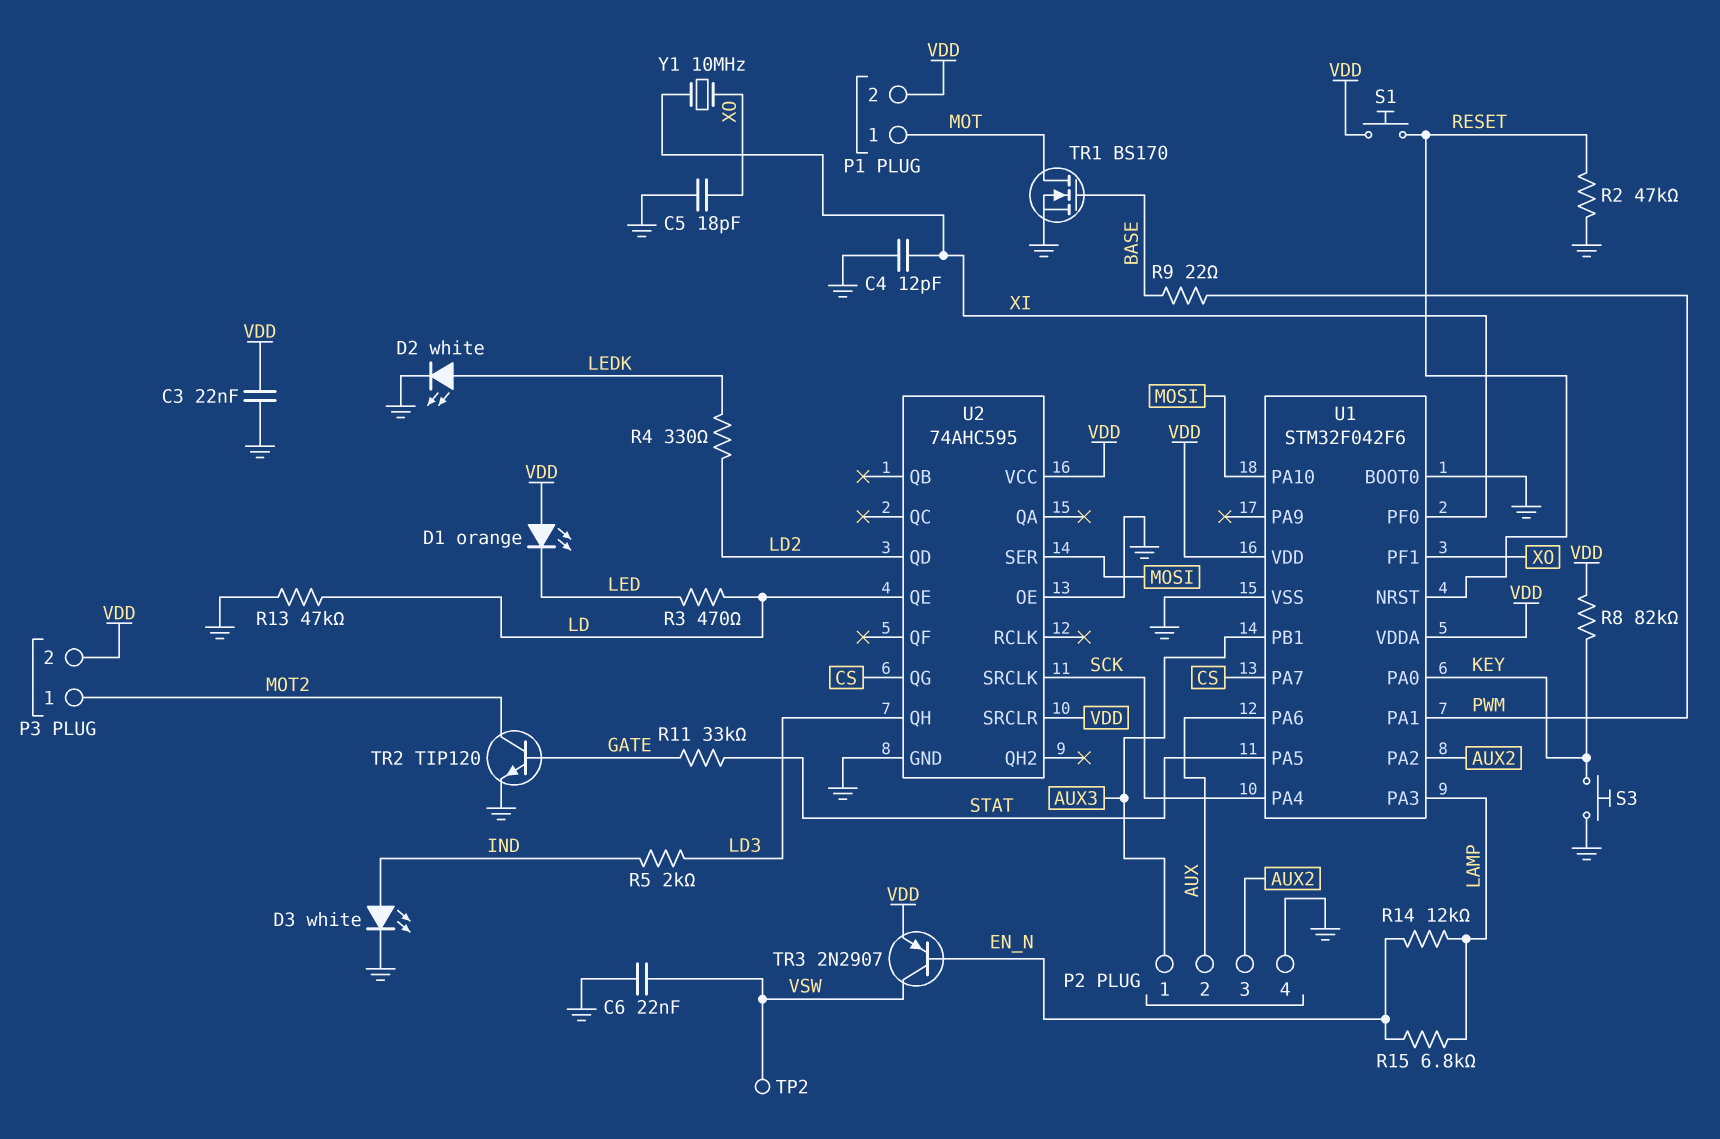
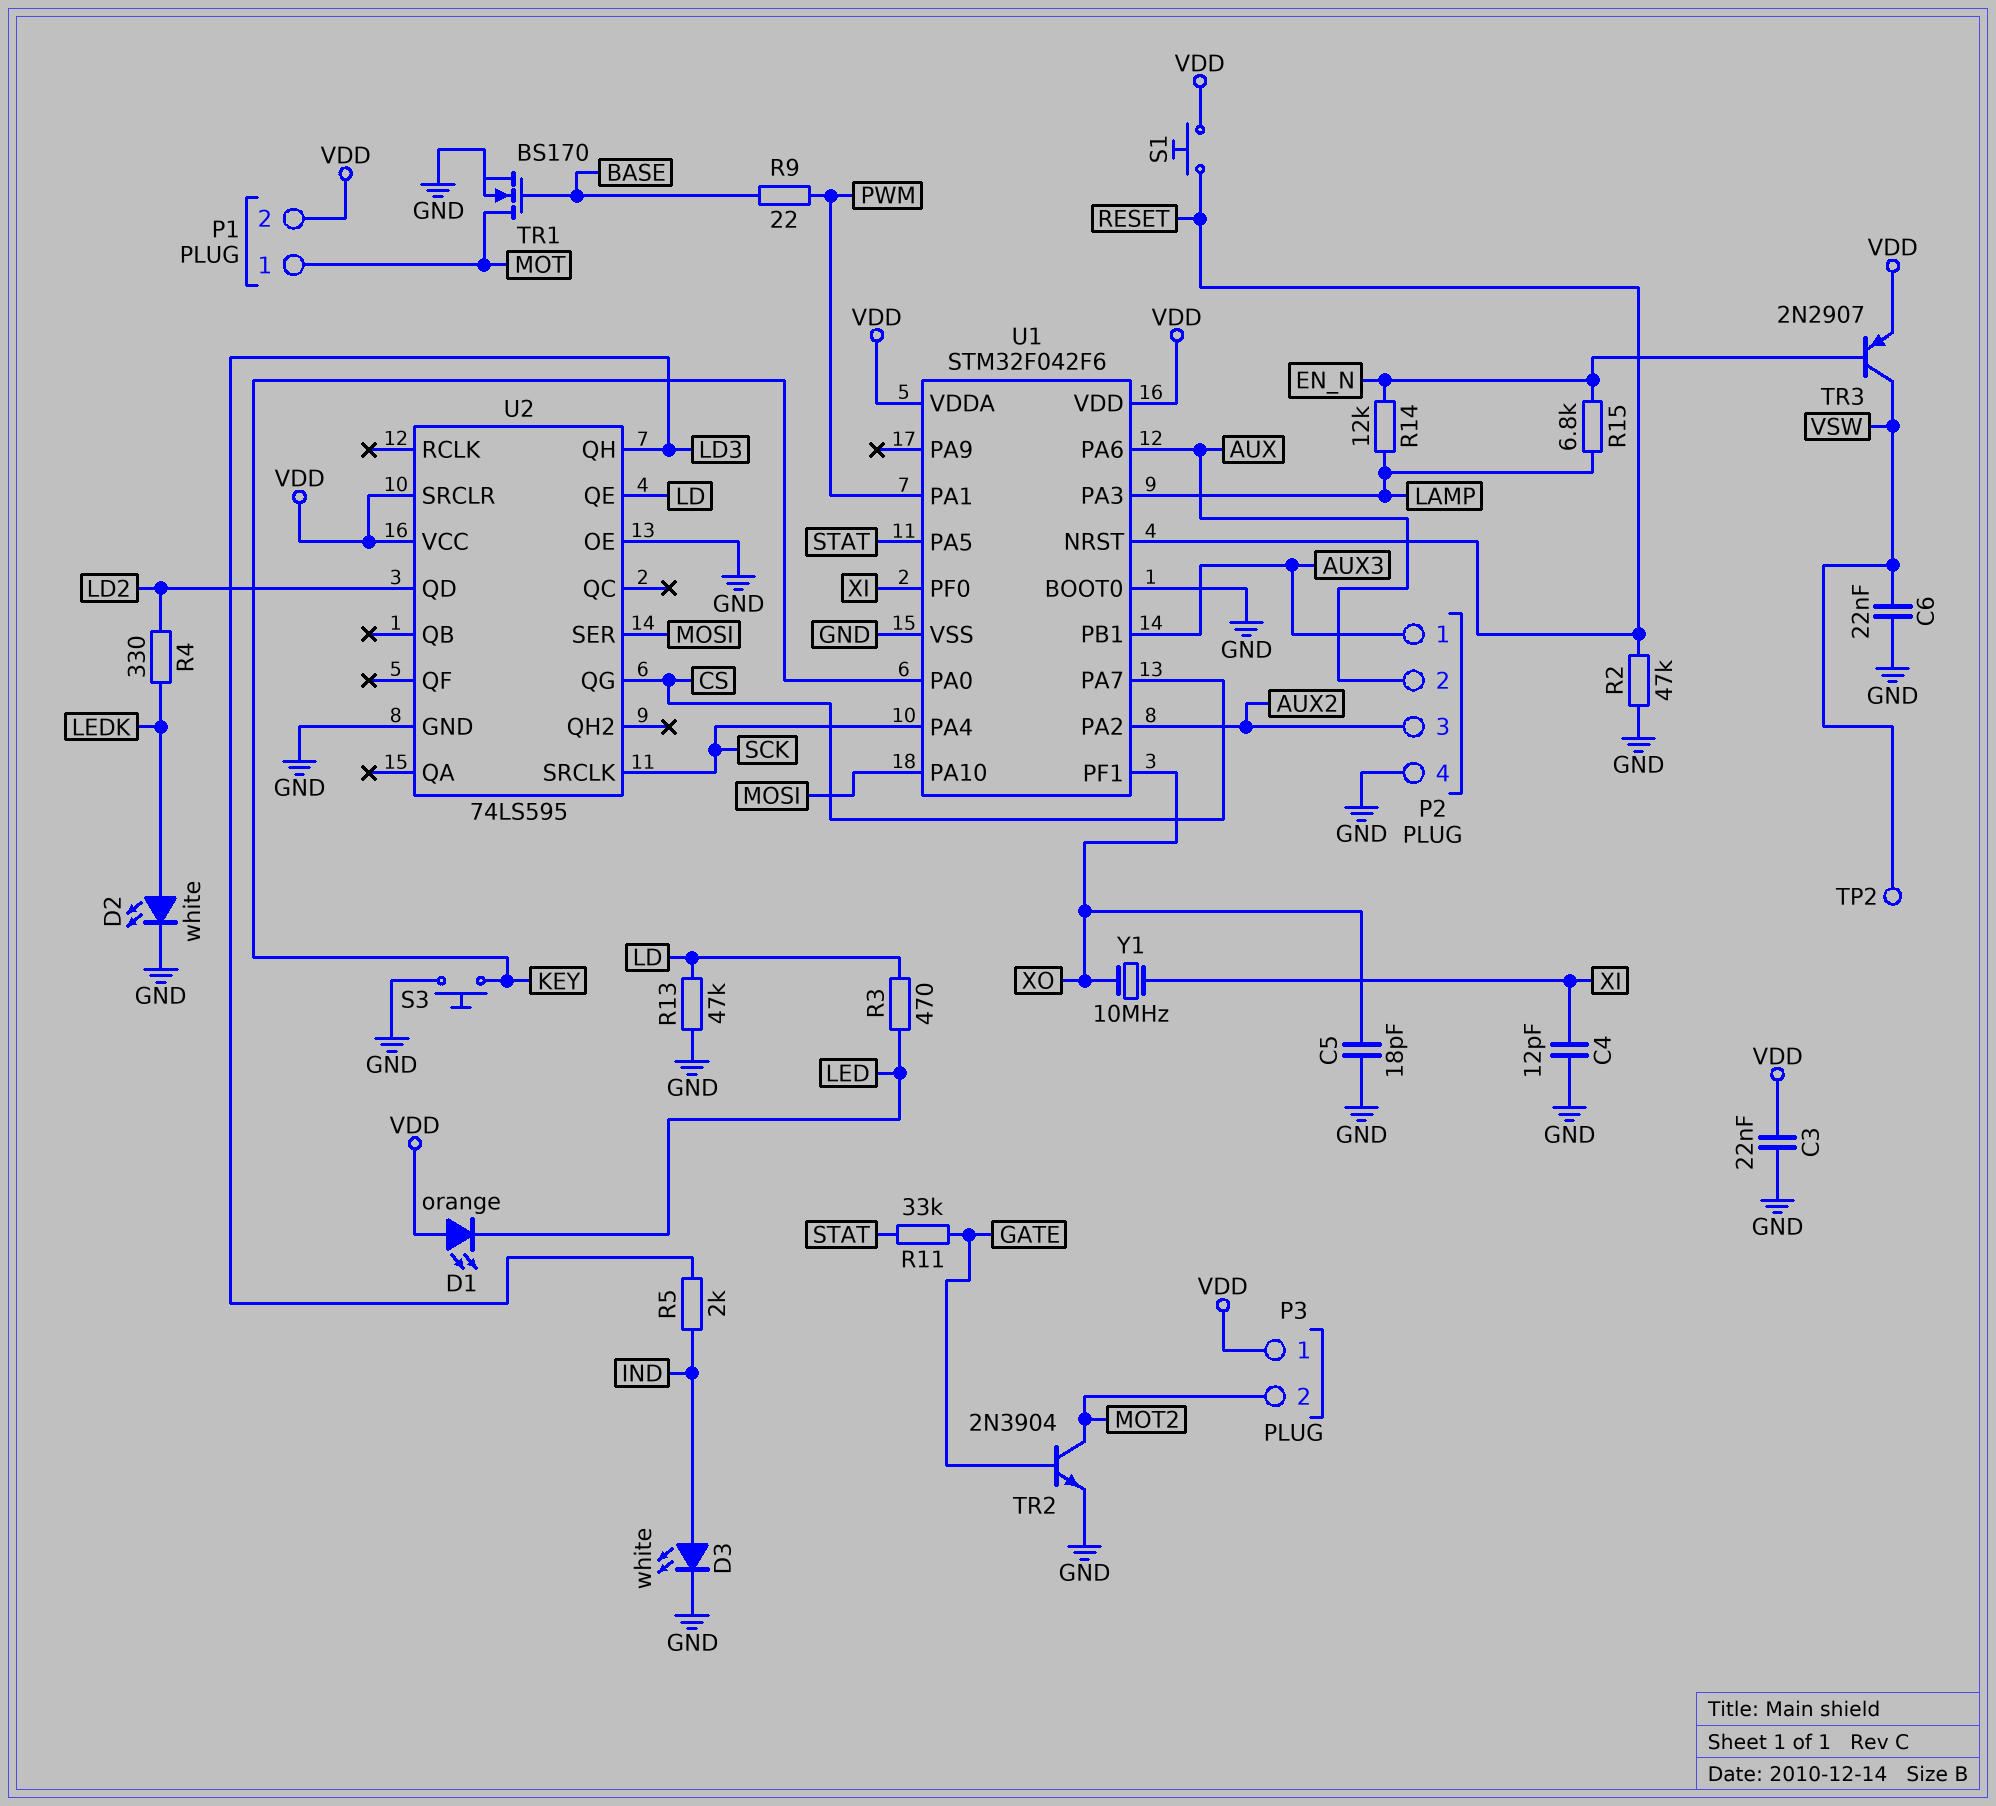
P3 pin 1: MOT2 -> VDD
P3 pin 2: VDD -> MOT2
R8: 82k (KEY, VDD) -> none
TR2: NPN TIP120 (B GATE, C MOT2, E GND) -> NPN 2N3904 (B GATE, C MOT2, E GND)
U2: 74AHC595 -> 74LS595

